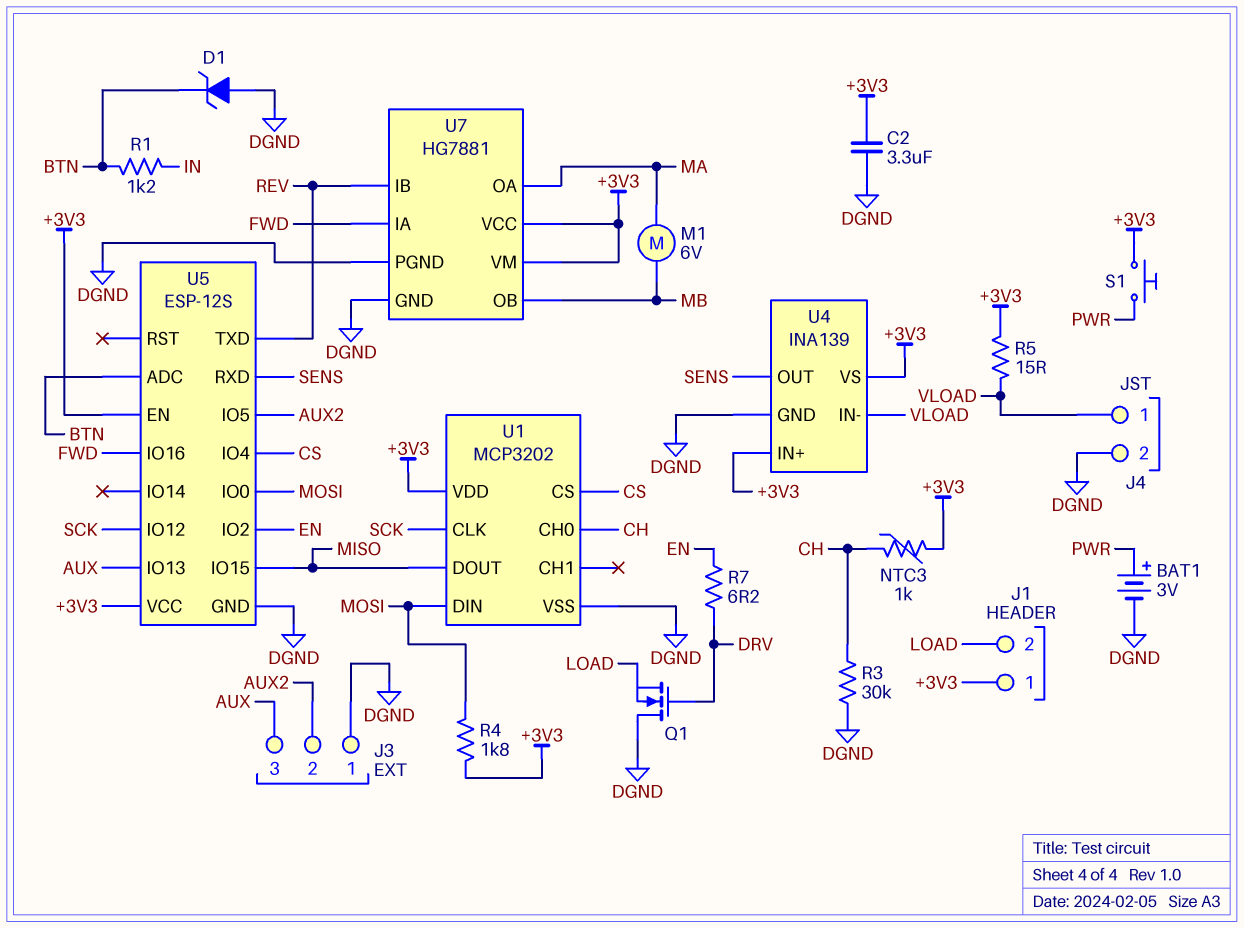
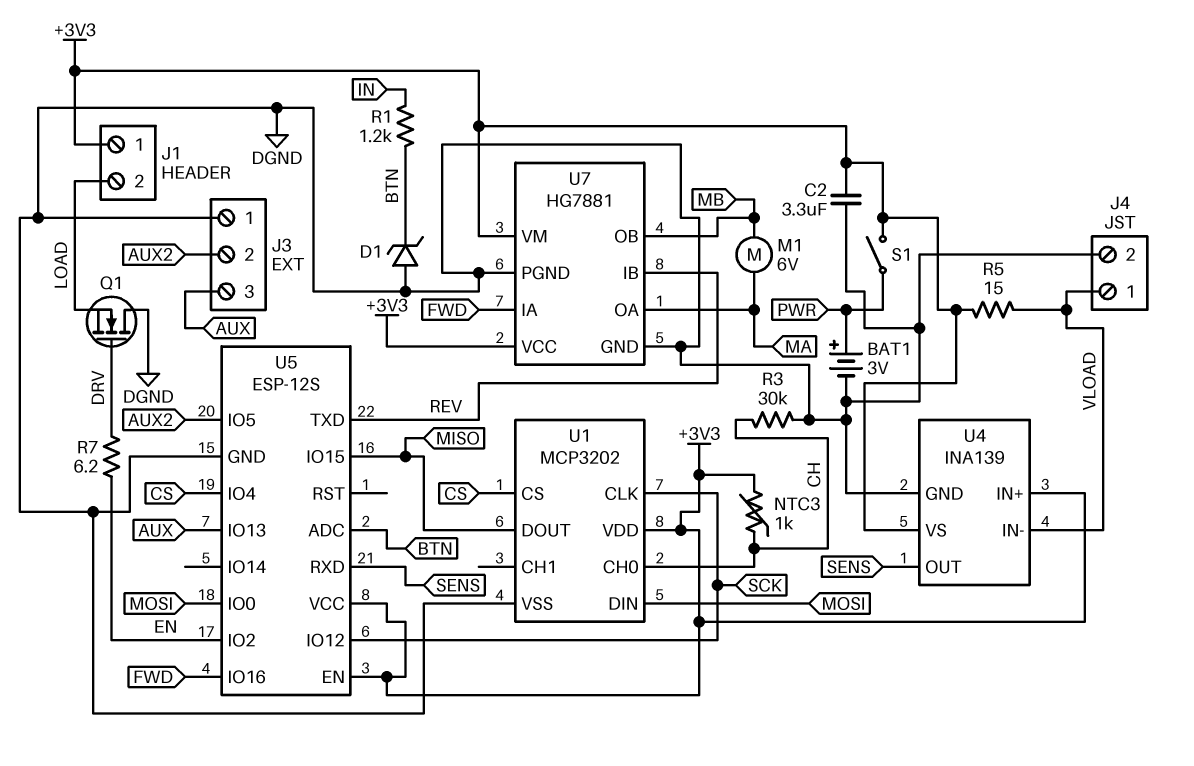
R4: 1.8k (+3V3, MOSI) -> none
S1: button (+3V3, PWR) -> switch (+3V3, PWR)

